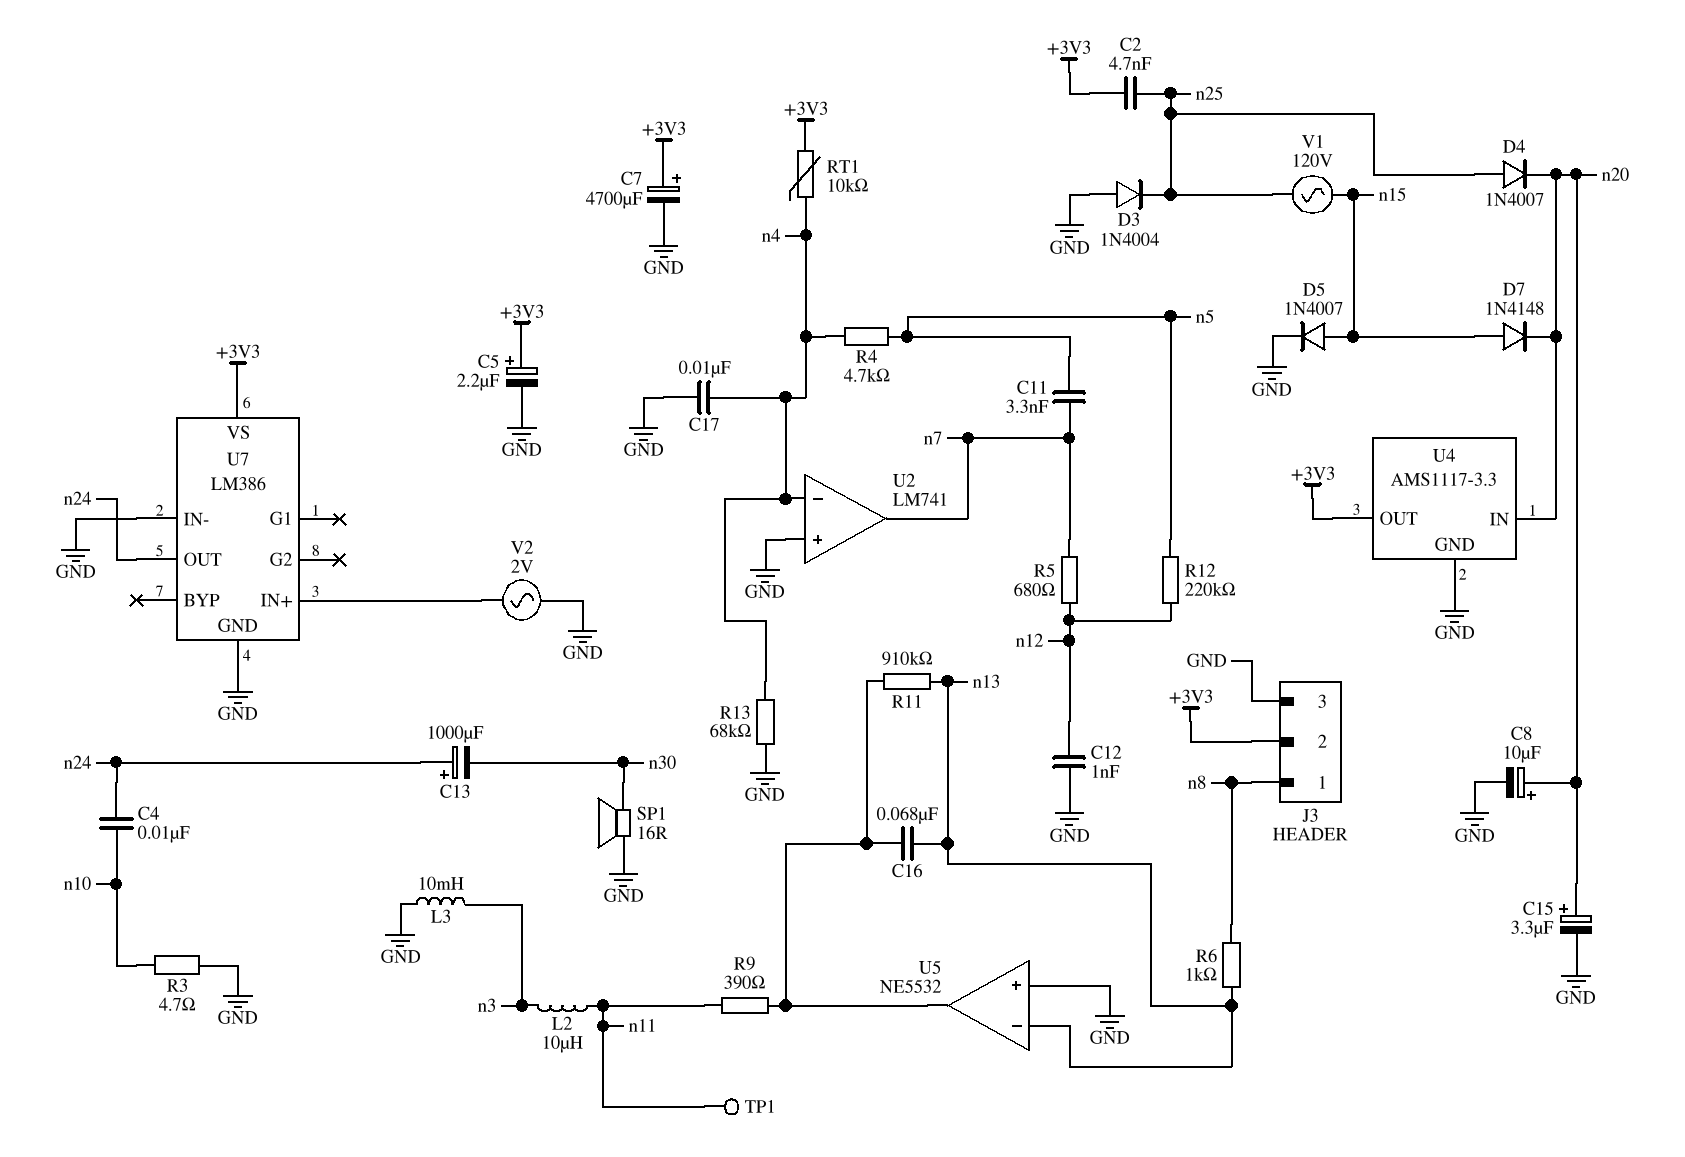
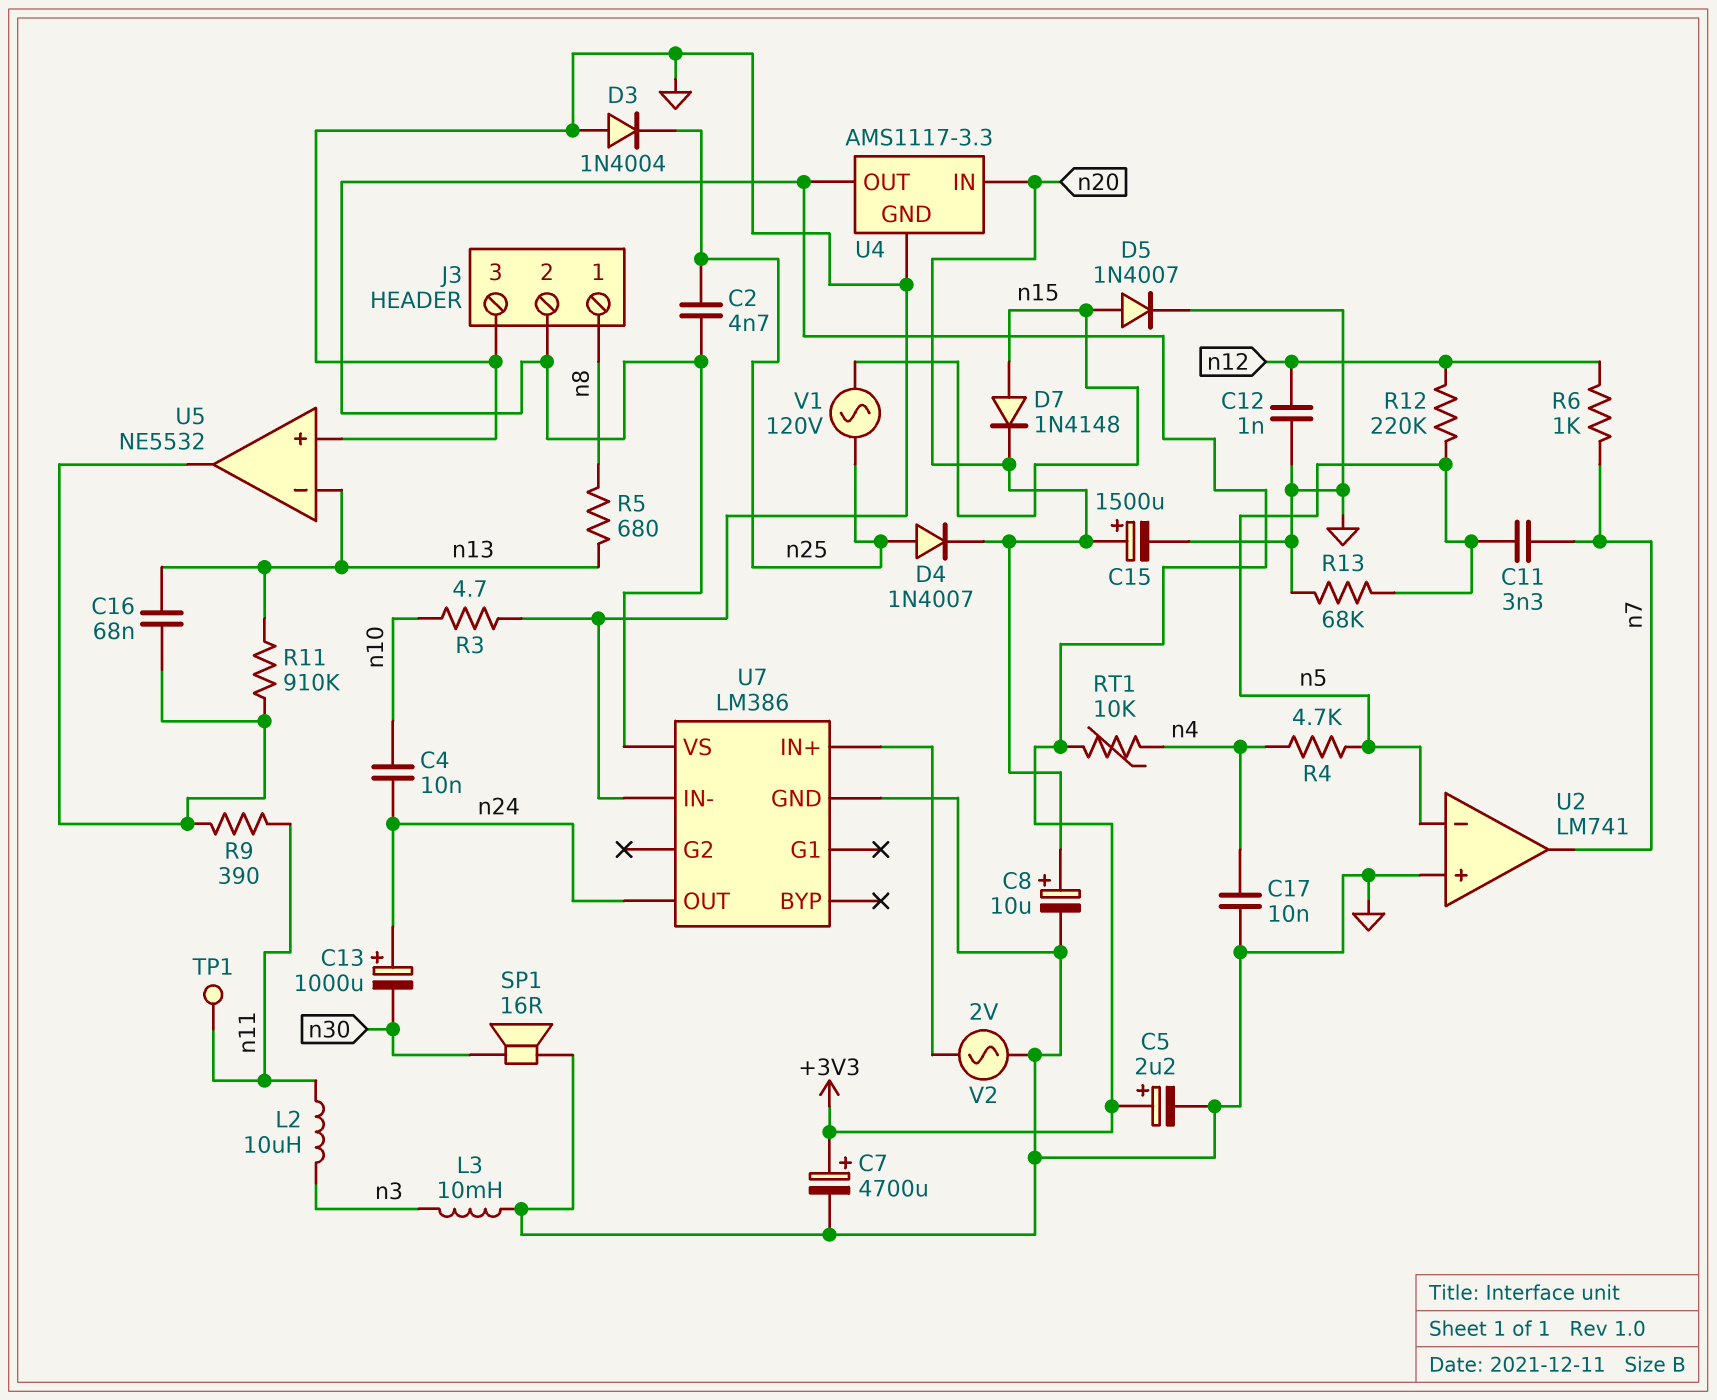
C15: 3.3uF (plus n20, minus GND) -> 1500uF (plus n20, minus GND)
R5: 680 (n7, n12) -> 680 (n8, n13)
R6: 1k (n8, n13) -> 1k (n7, n12)
R13: 68k (GND, n4) -> 68k (GND, n5)
U2 pin in-: n4 -> n5

